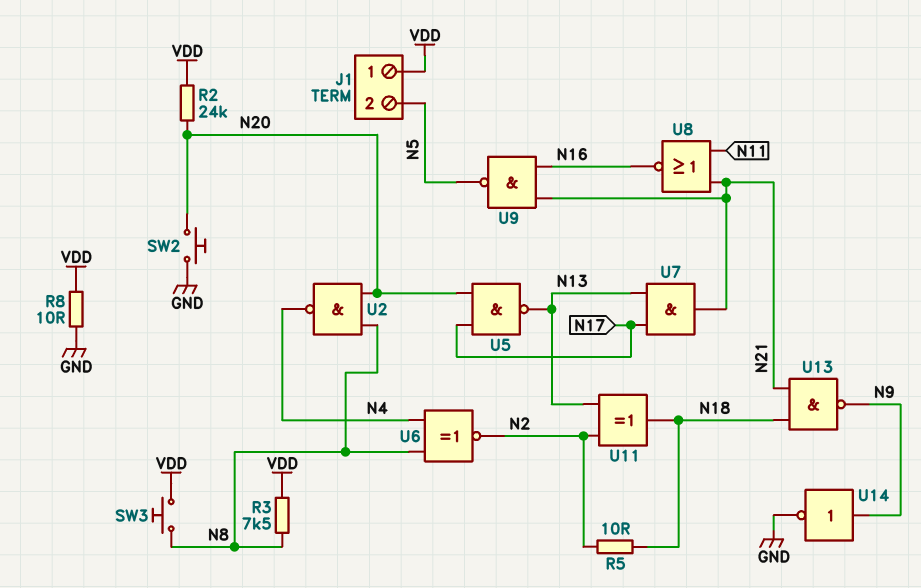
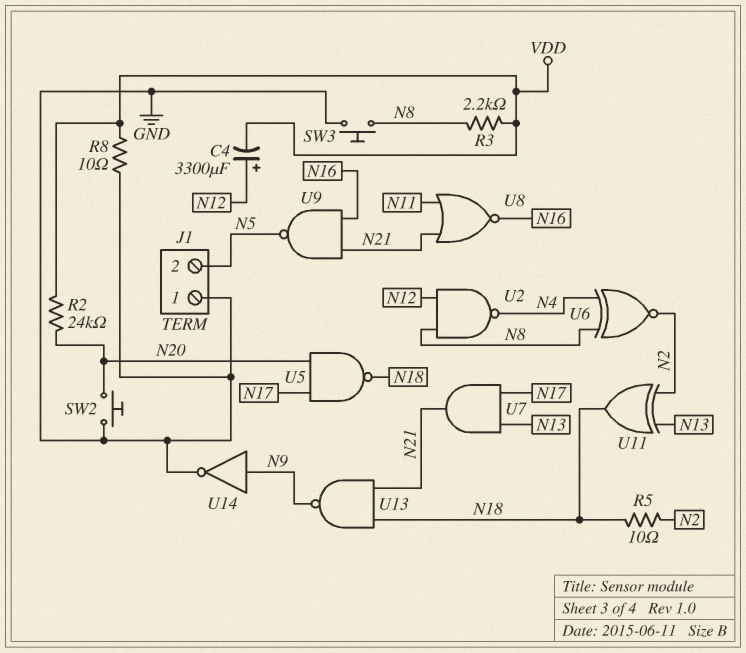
C4: none -> 3300uF (plus N12, minus VDD)
J1 pin 1: VDD -> GND
R3: 7.5k (N8, VDD) -> 2.2k (N8, VDD)
SW3: button (N8, VDD) -> button (GND, N8)
U2: NAND (in N8, in N20, out N4) -> NAND (in N8, in N12, out N4)
U5: NAND (in N17, in N20, out N13) -> NAND (in N17, in N20, out N18)

